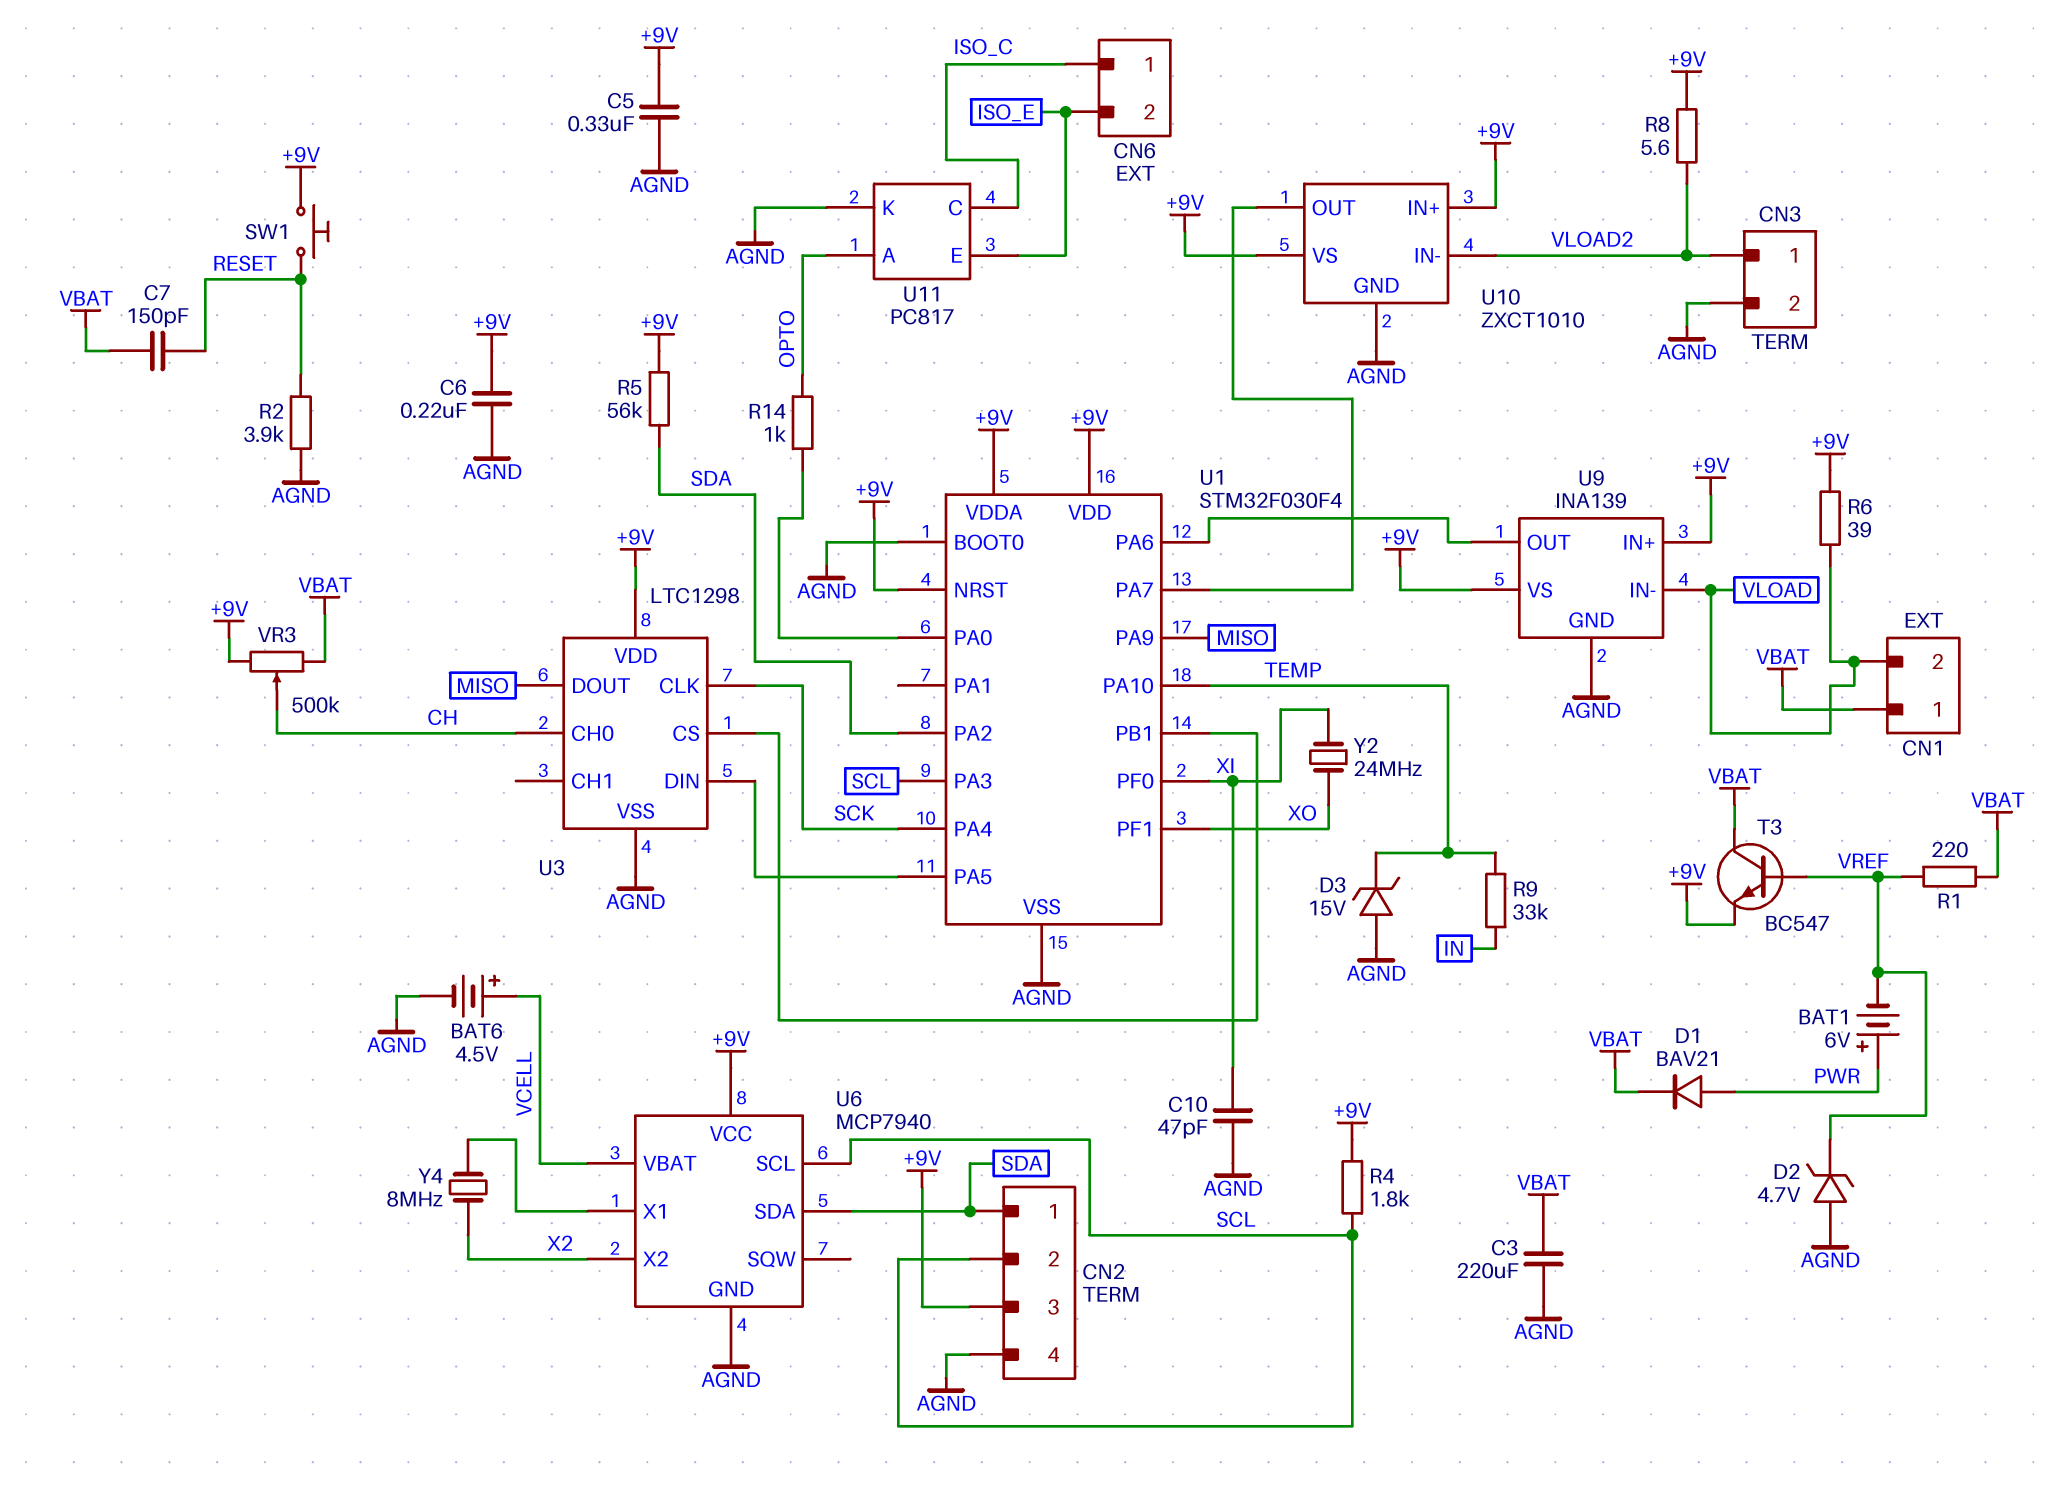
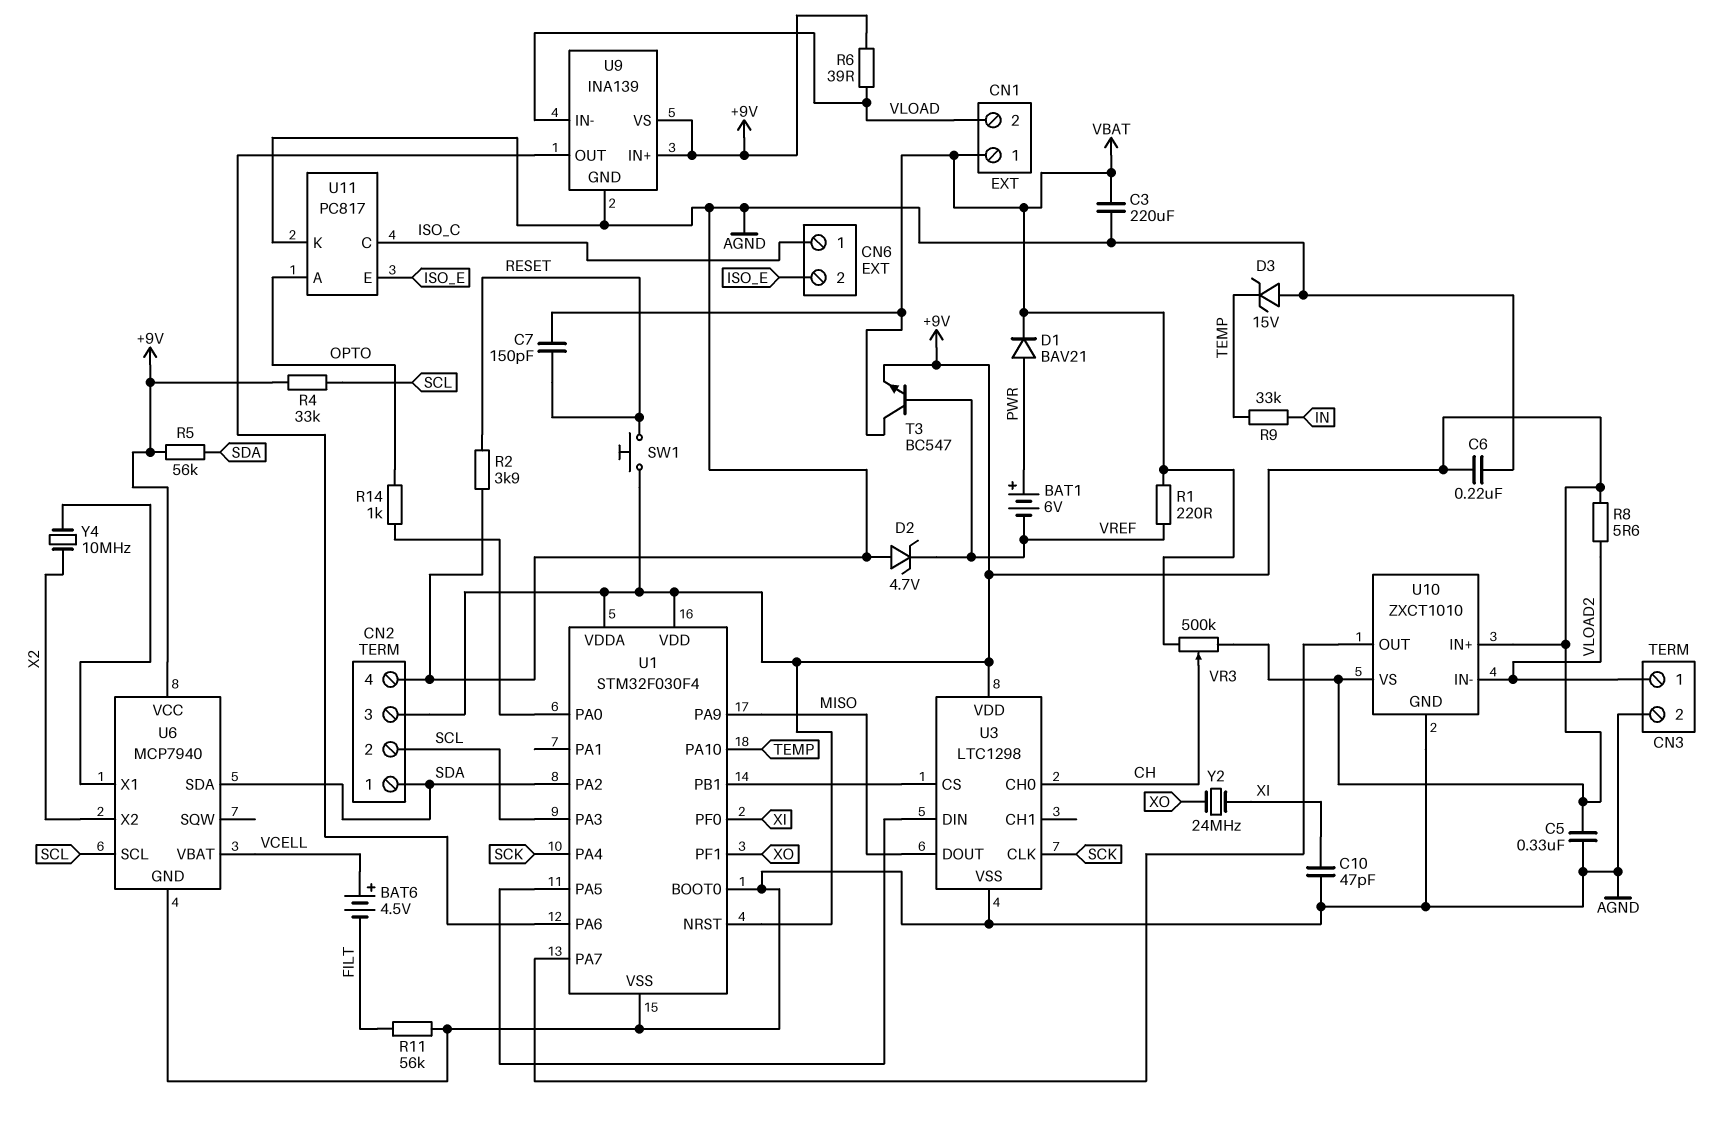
BAT6: 4.5V (plus VCELL, minus AGND) -> 4.5V (plus VCELL, minus FILT)
R4: 1.8k (+9V, SCL) -> 33k (+9V, SCL)
R11: none -> 56k (AGND, FILT)
Y4: 8MHz (U6/X1, X2) -> 10MHz (U6/X1, X2)

